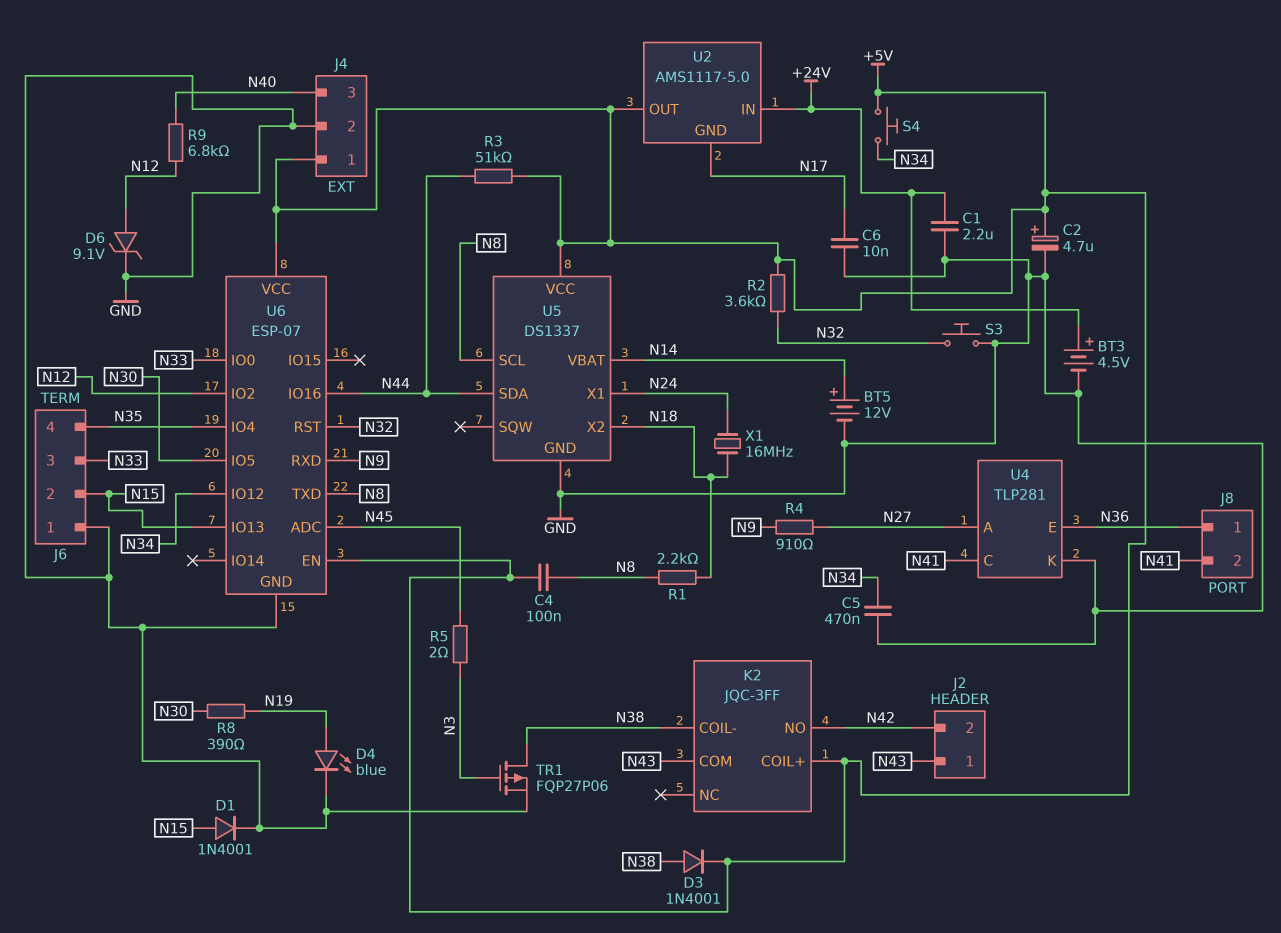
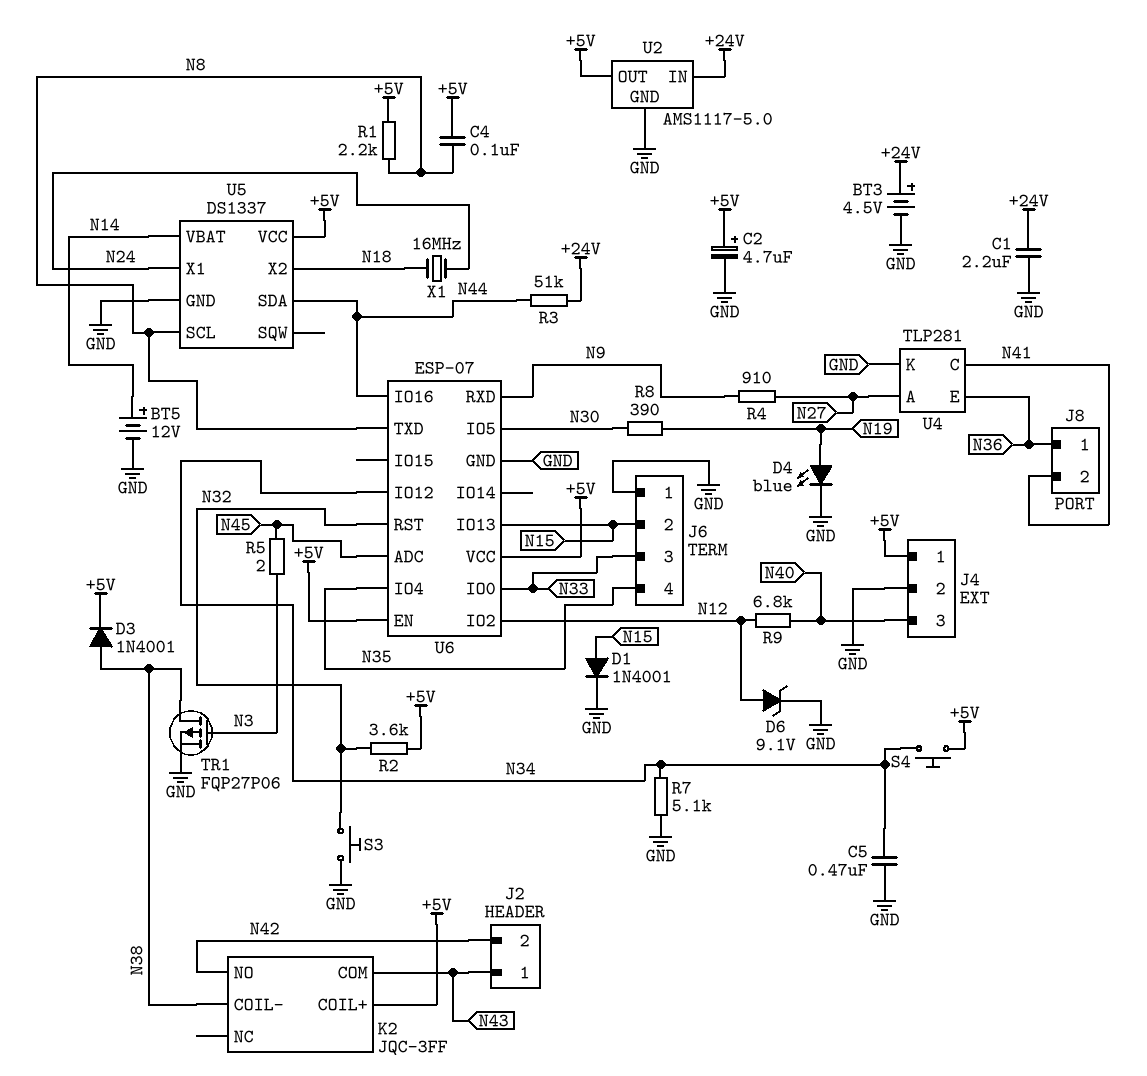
C6: 10nF (GND, N17) -> none
R1: 2.2k (N8, N18) -> 2.2k (+5V, N8)
R3: 51k (+5V, N44) -> 51k (+24V, N44)
R7: none -> 5.1k (GND, N34)
U2 pin GND: N17 -> GND

